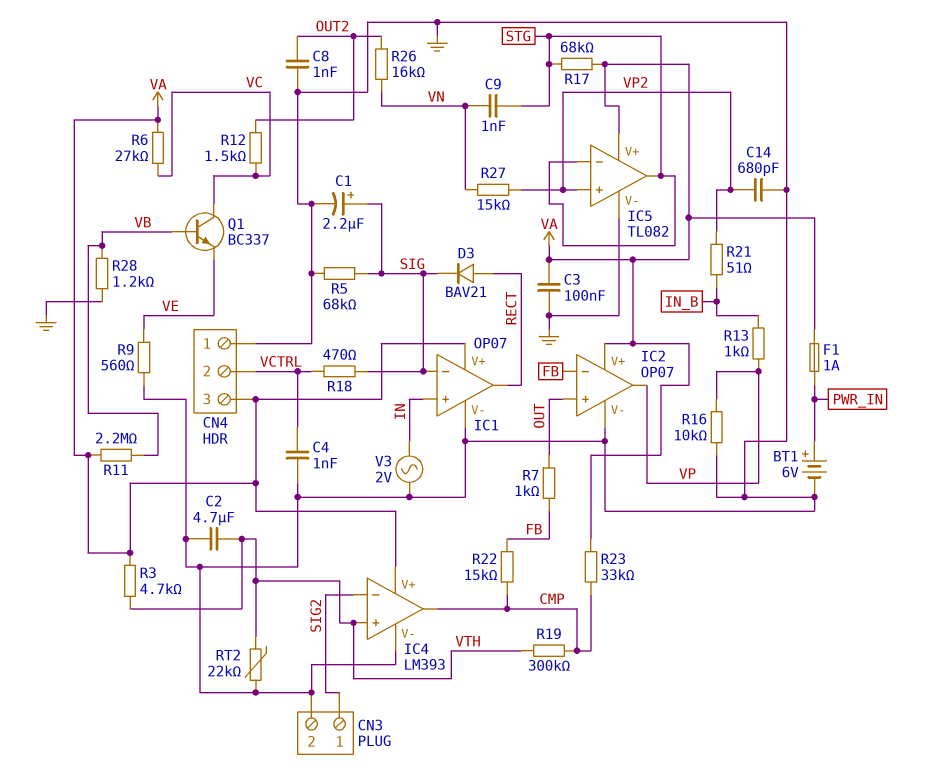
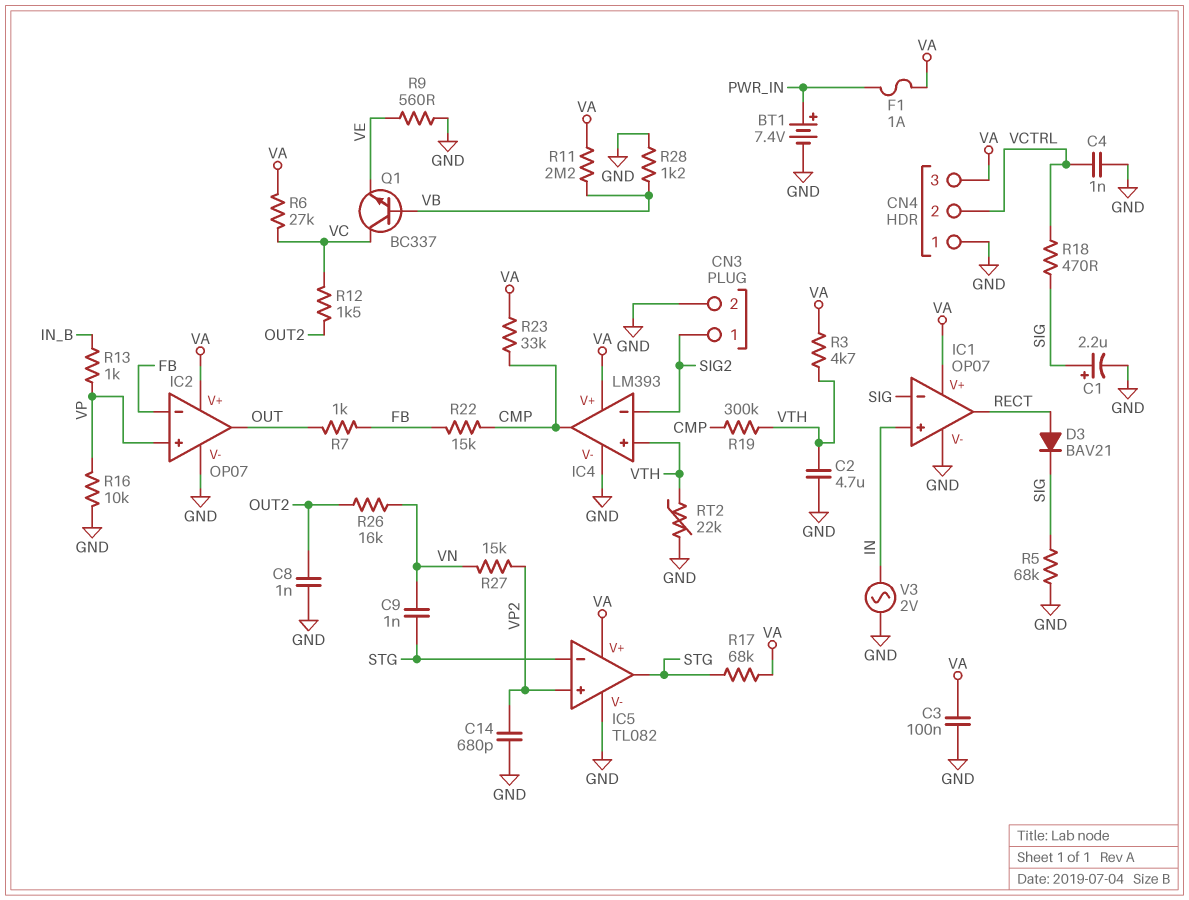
BT1: 6V (plus PWR_IN, minus GND) -> 7.4V (plus PWR_IN, minus GND)
IC2 pin in+: OUT -> VP
IC2 pin out: VP -> OUT
R21: 51 (IN_B, VP2) -> none

